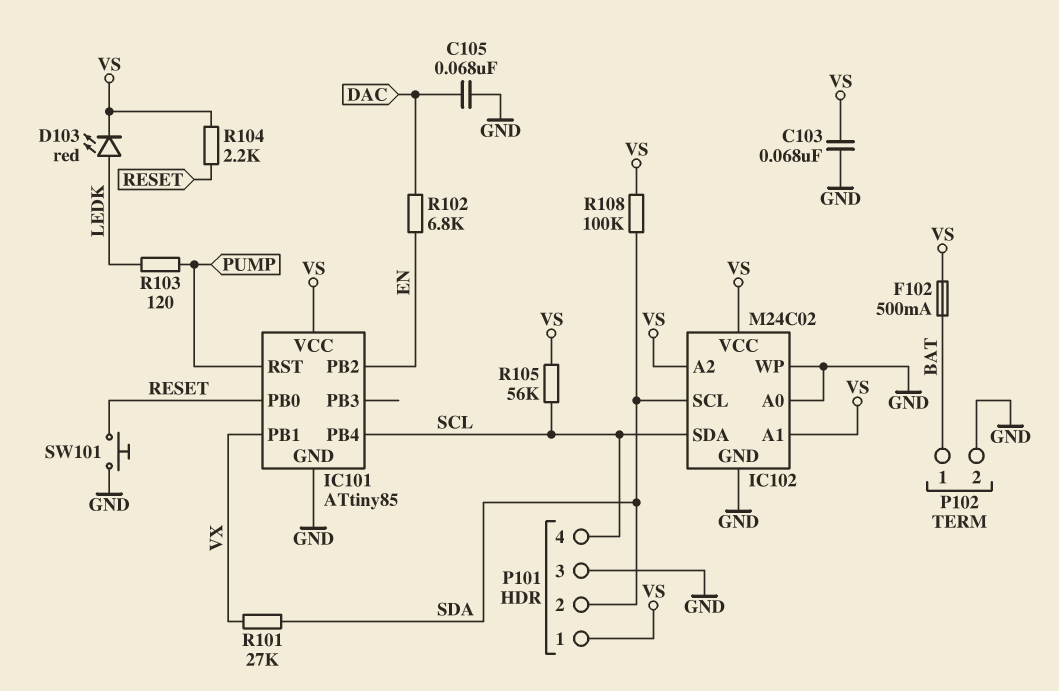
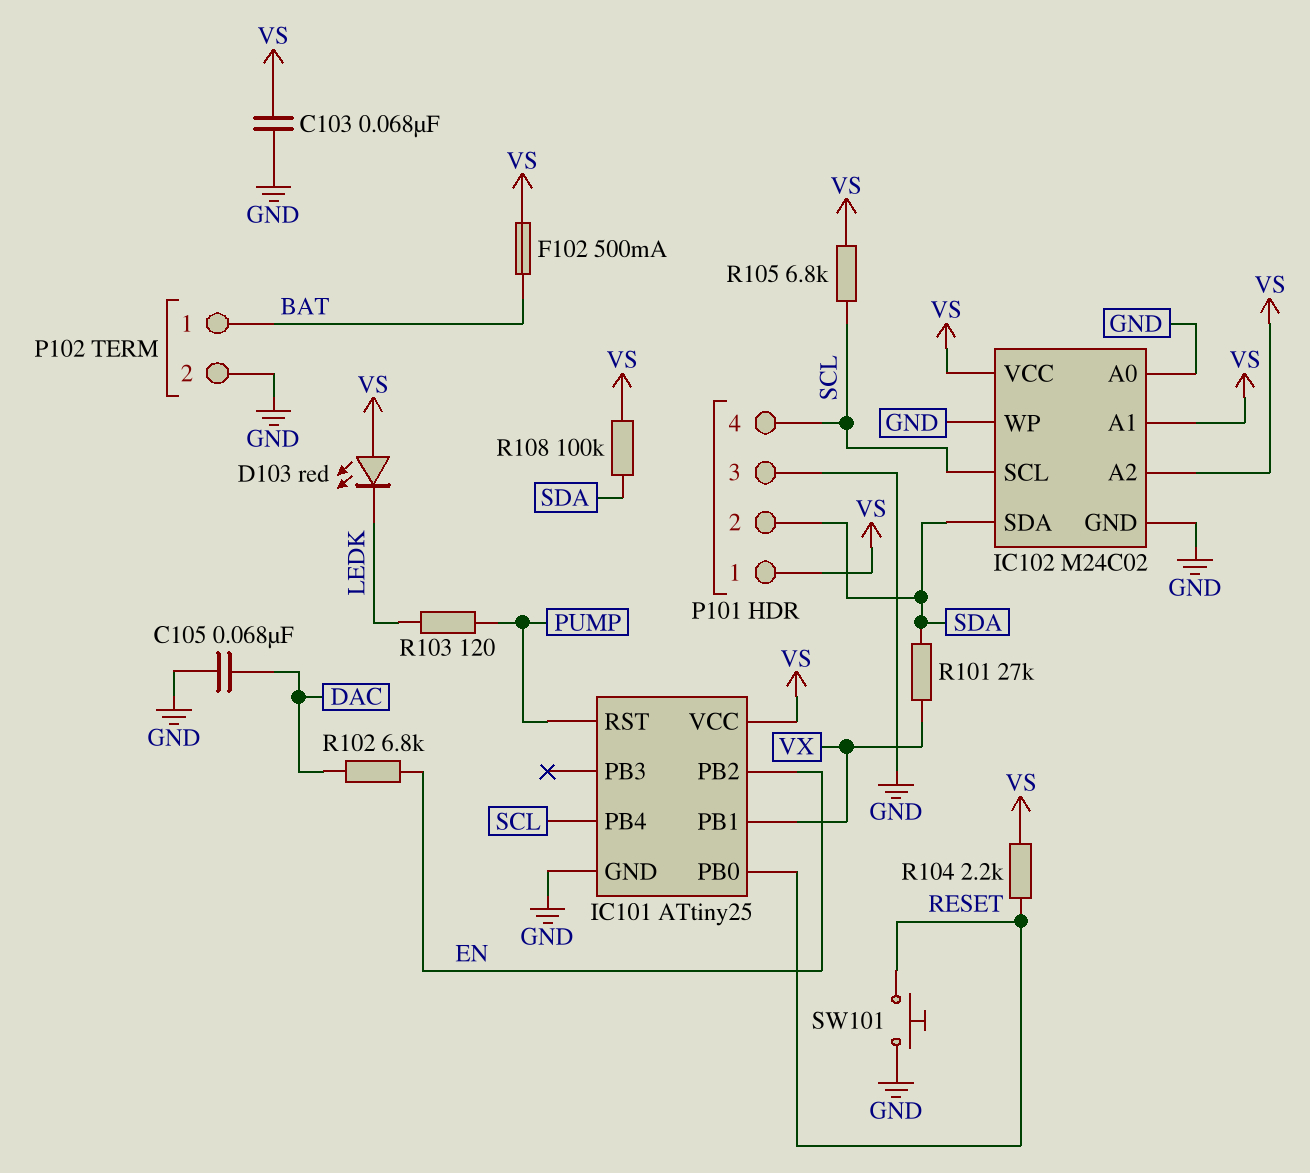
D103: LED red (A LEDK, K VS) -> LED red (A VS, K LEDK)
IC101: ATtiny85 -> ATtiny25
IC102 pin SCL: SDA -> SCL
IC102 pin SDA: SCL -> SDA
R105: 56k (SCL, VS) -> 6.8k (SCL, VS)

